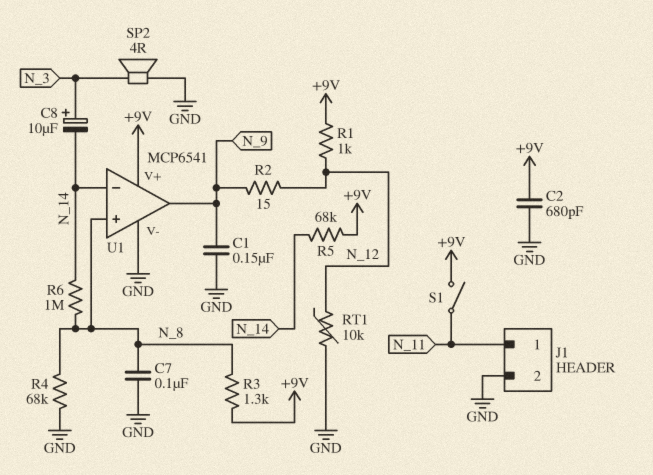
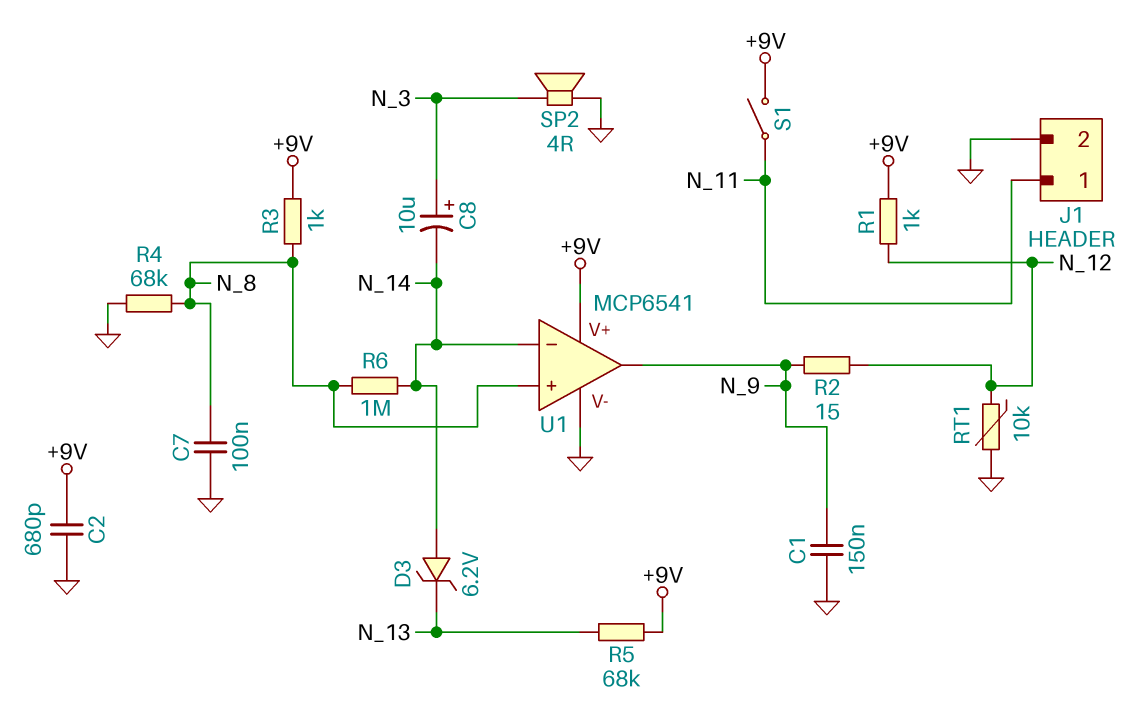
D3: none -> zener 6.2V (A N_14, K N_13)
R3: 1.3k (+9V, N_8) -> 1k (+9V, N_8)
R5: 68k (+9V, N_14) -> 68k (+9V, N_13)

